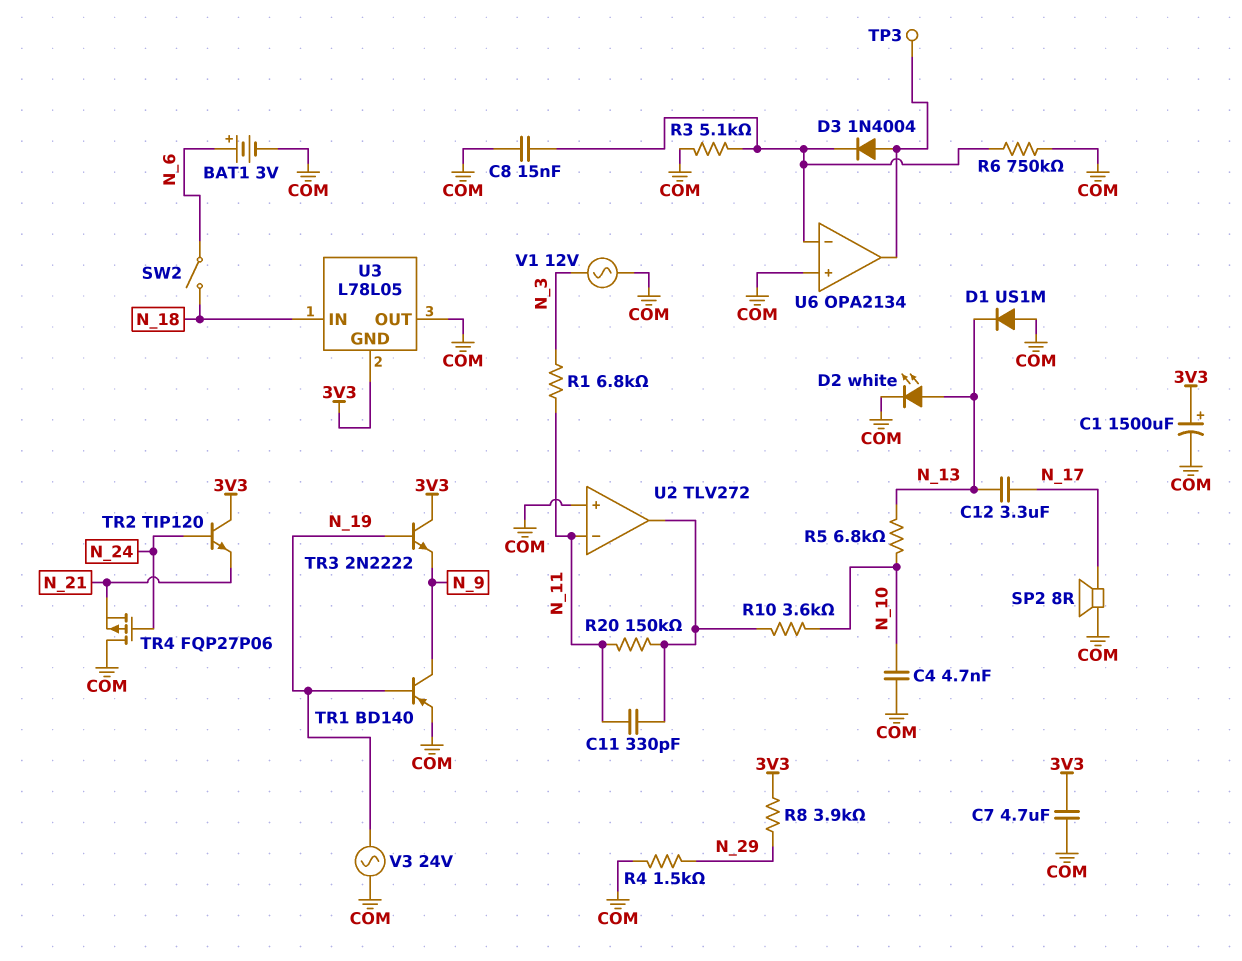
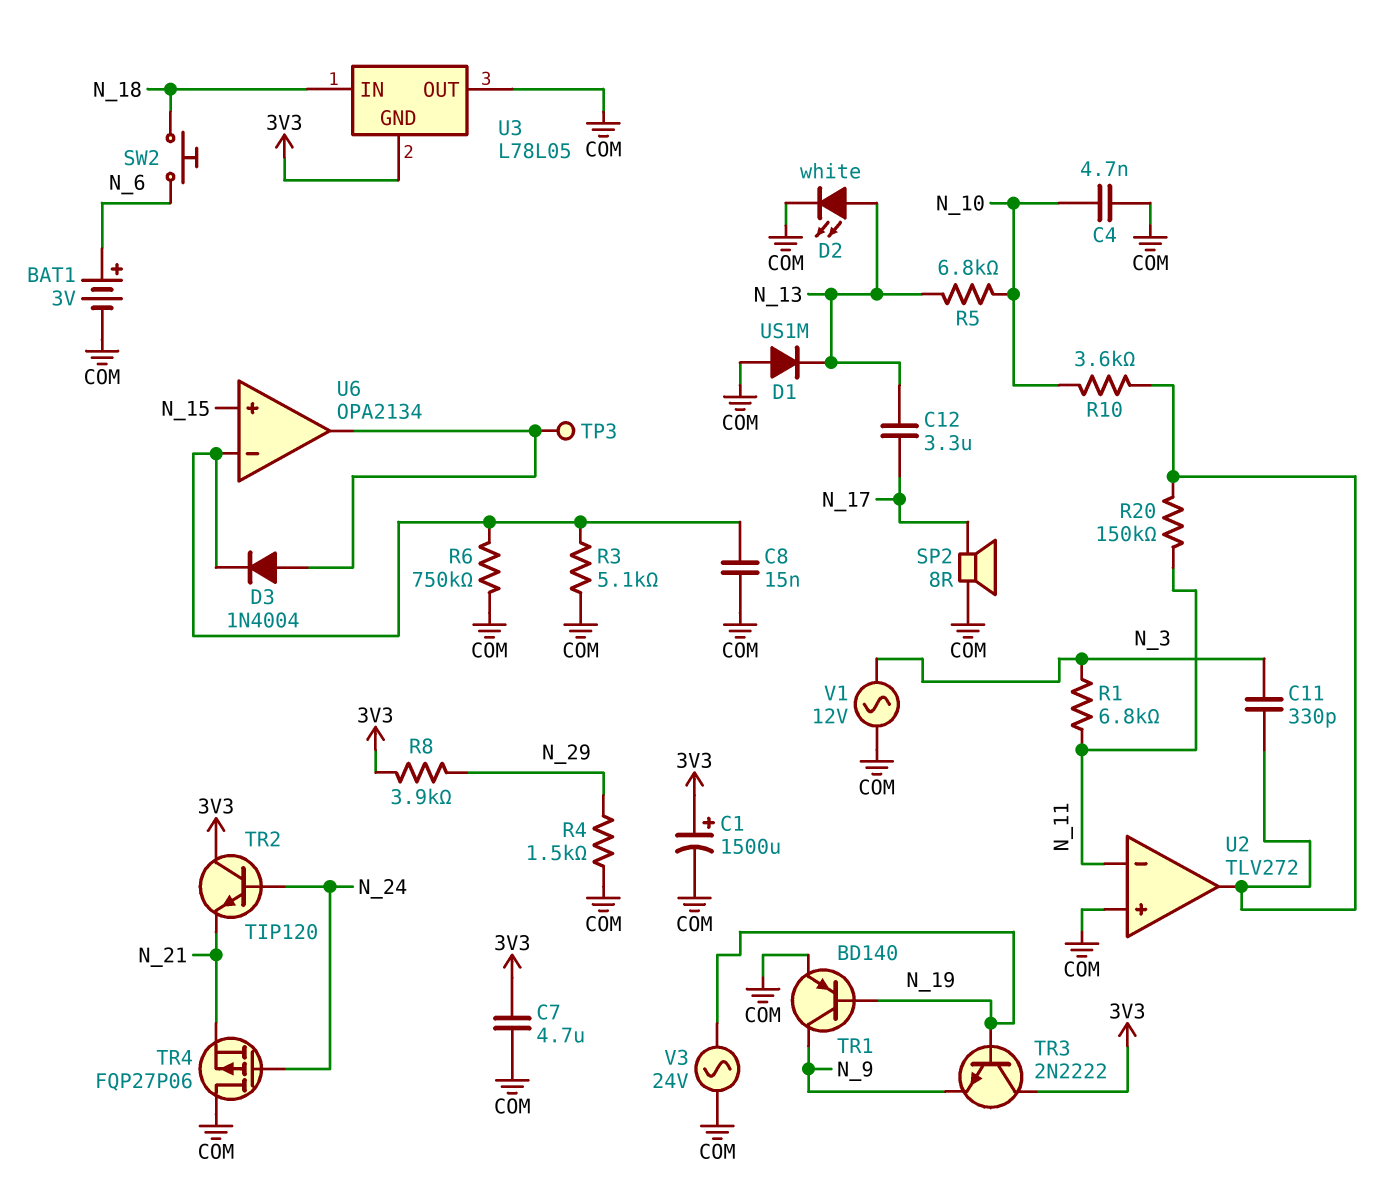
C11: 330pF (N_11, U2/out) -> 330pF (N_3, U2/out)
SW2: switch (N_6, N_18) -> button (N_6, N_18)
U6 pin in+: COM -> N_15

